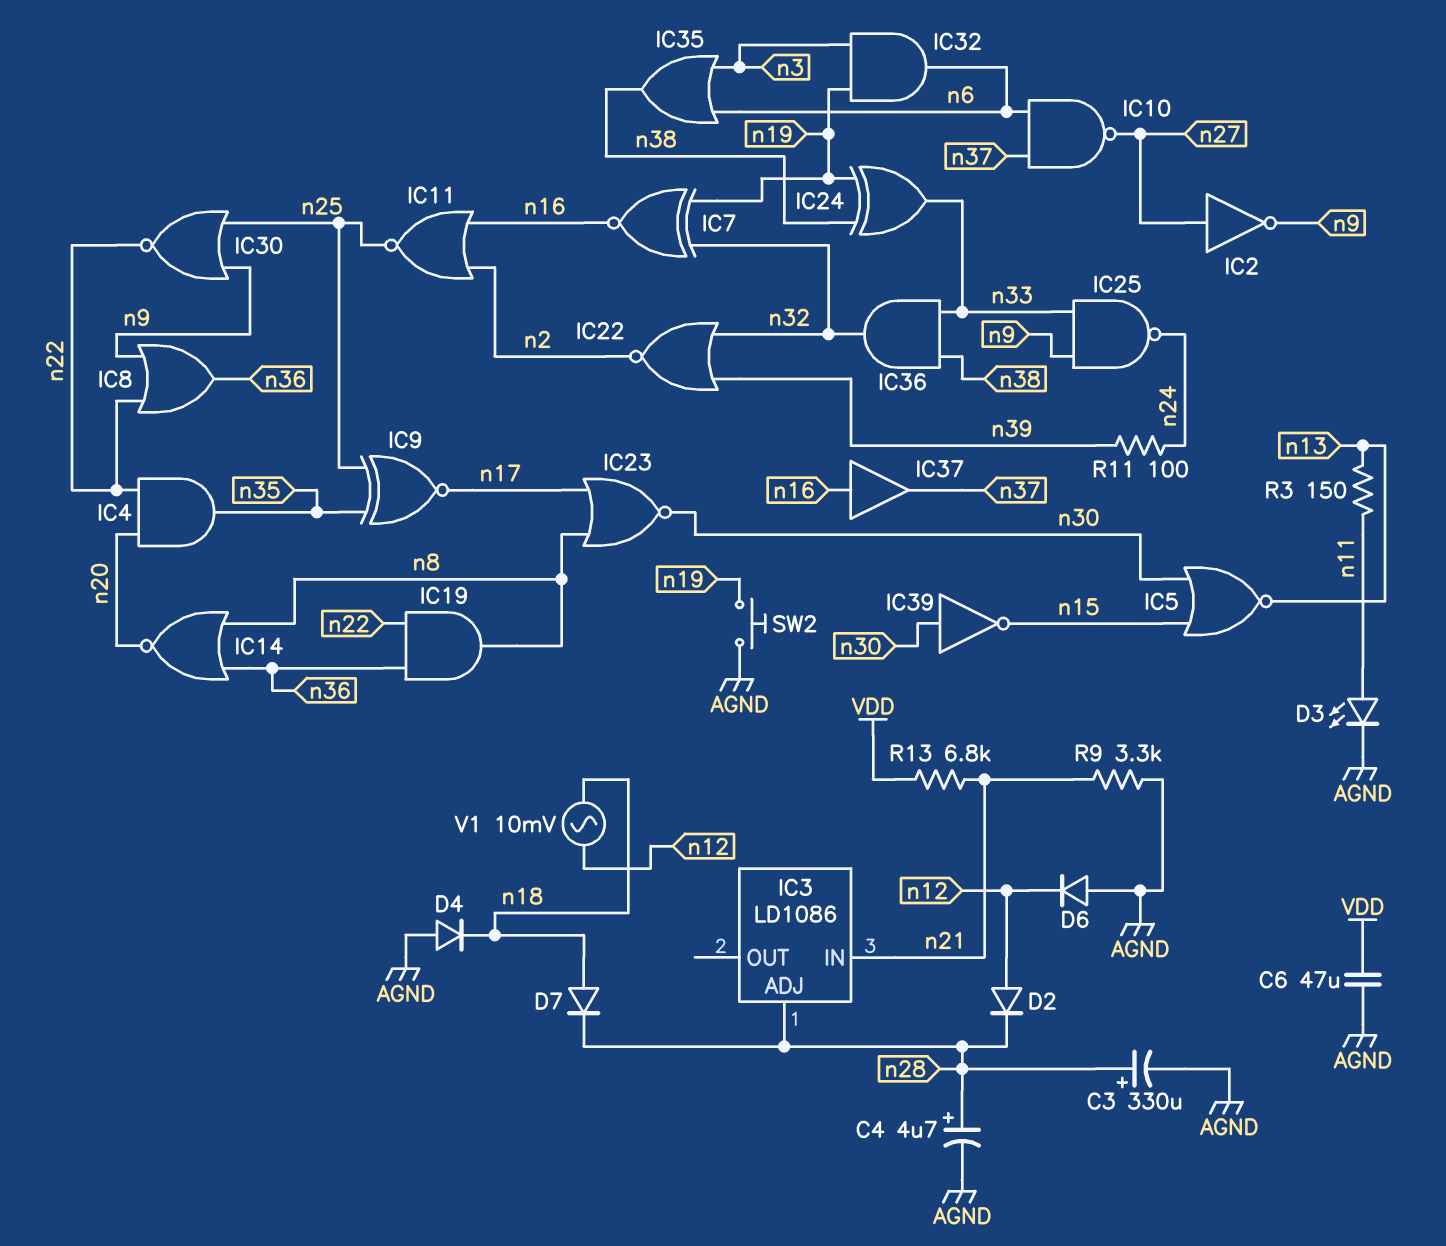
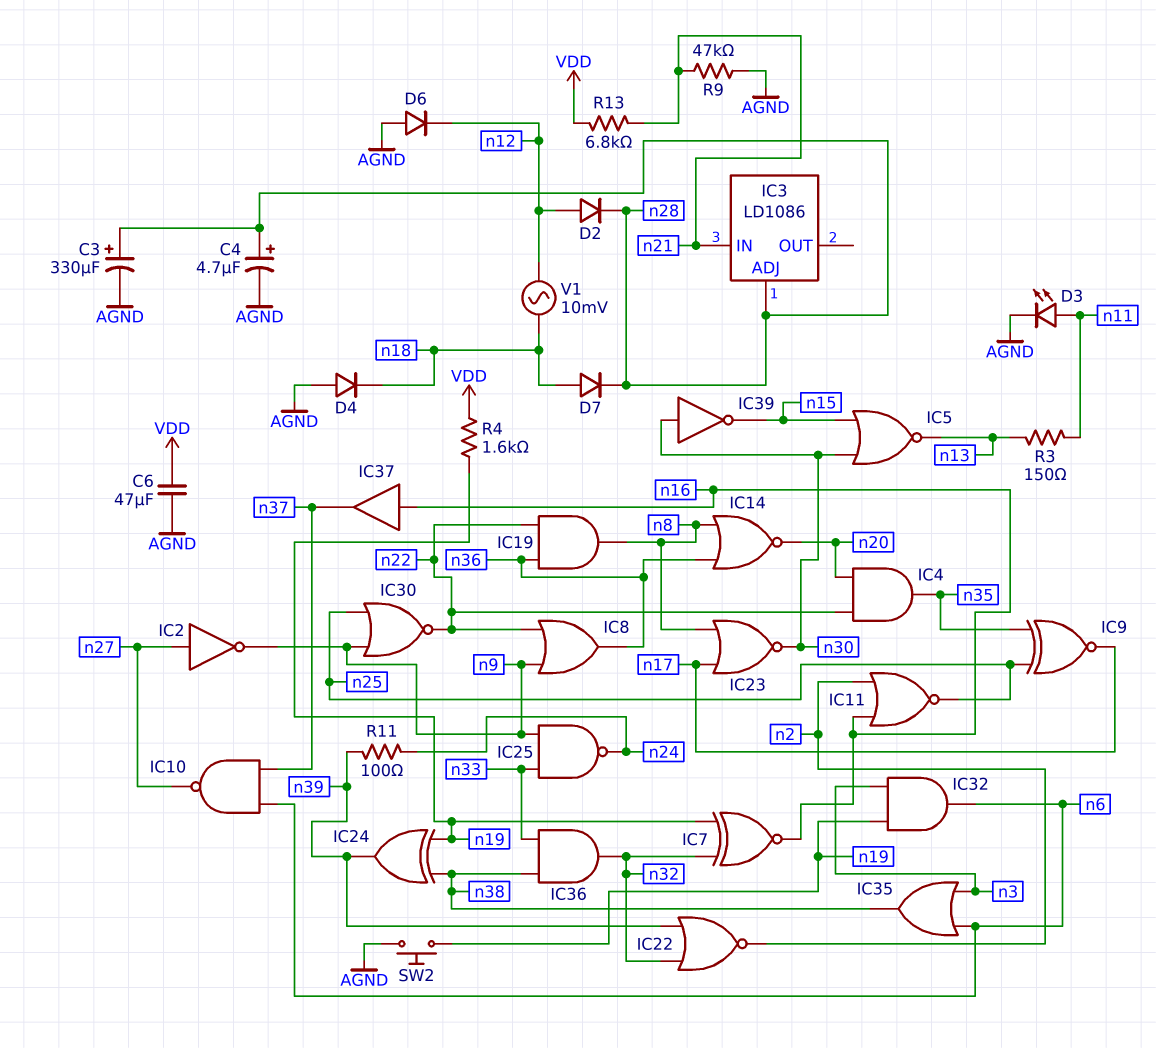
IC24: XOR (in n19, in n38, out n33) -> XOR (in n19, in n38, out n39)
R4: none -> 1.6k (VDD, n19)
R9: 3.3k (AGND, n21) -> 47k (AGND, n21)

